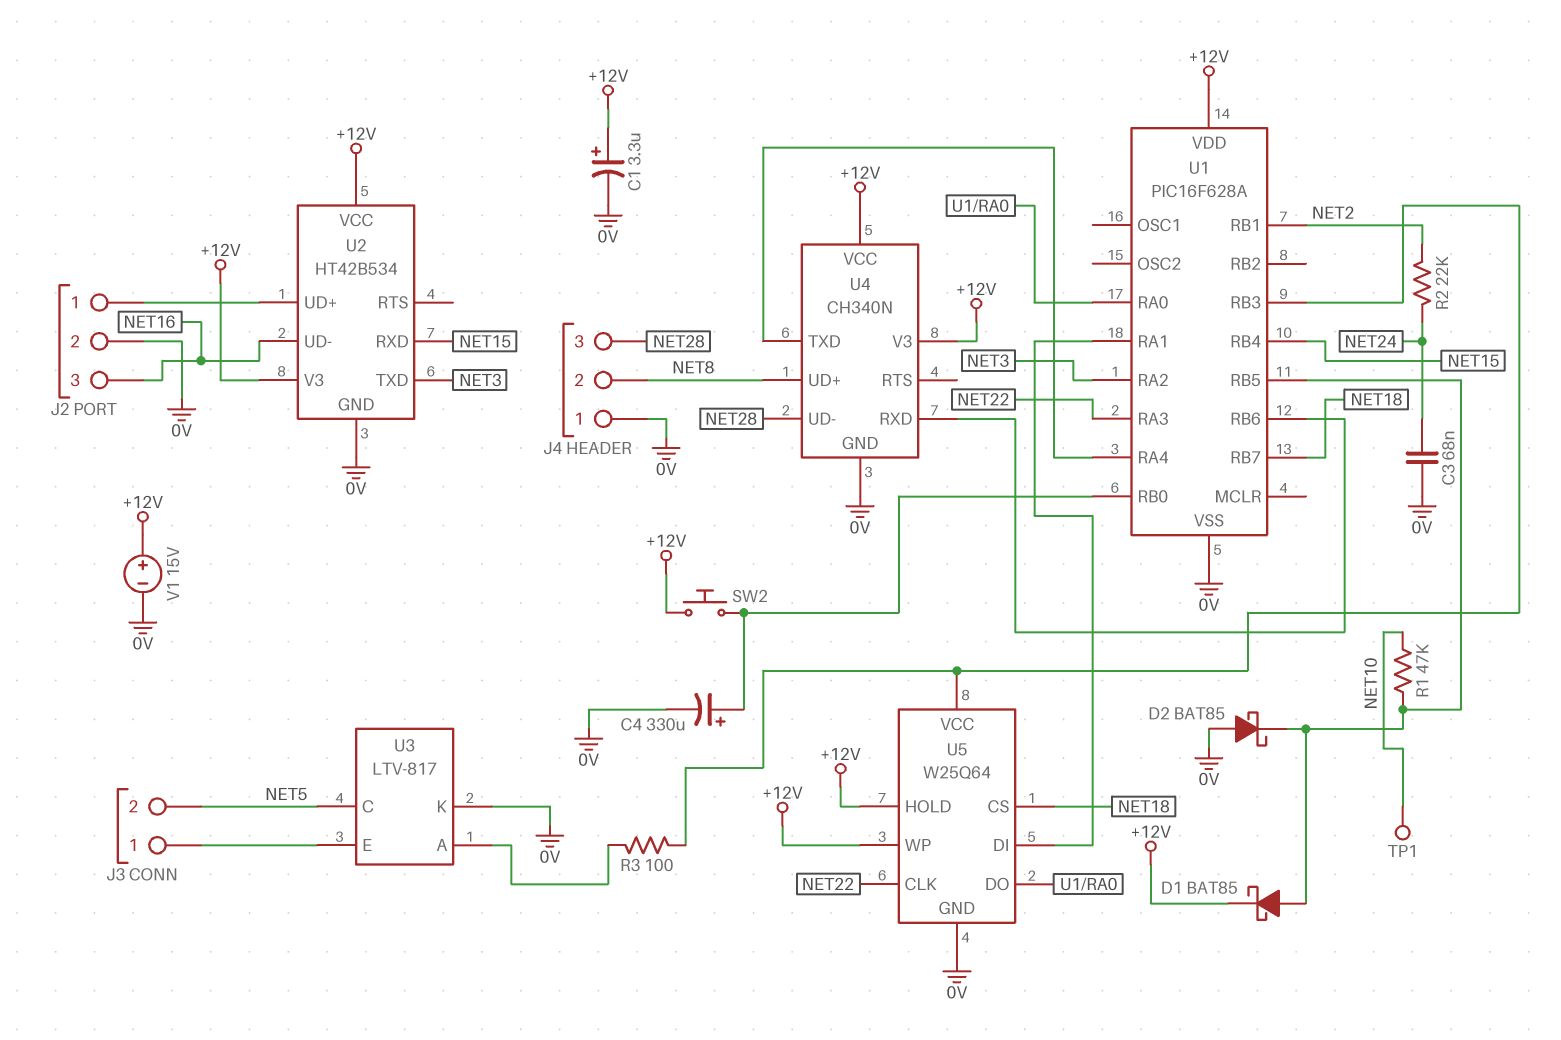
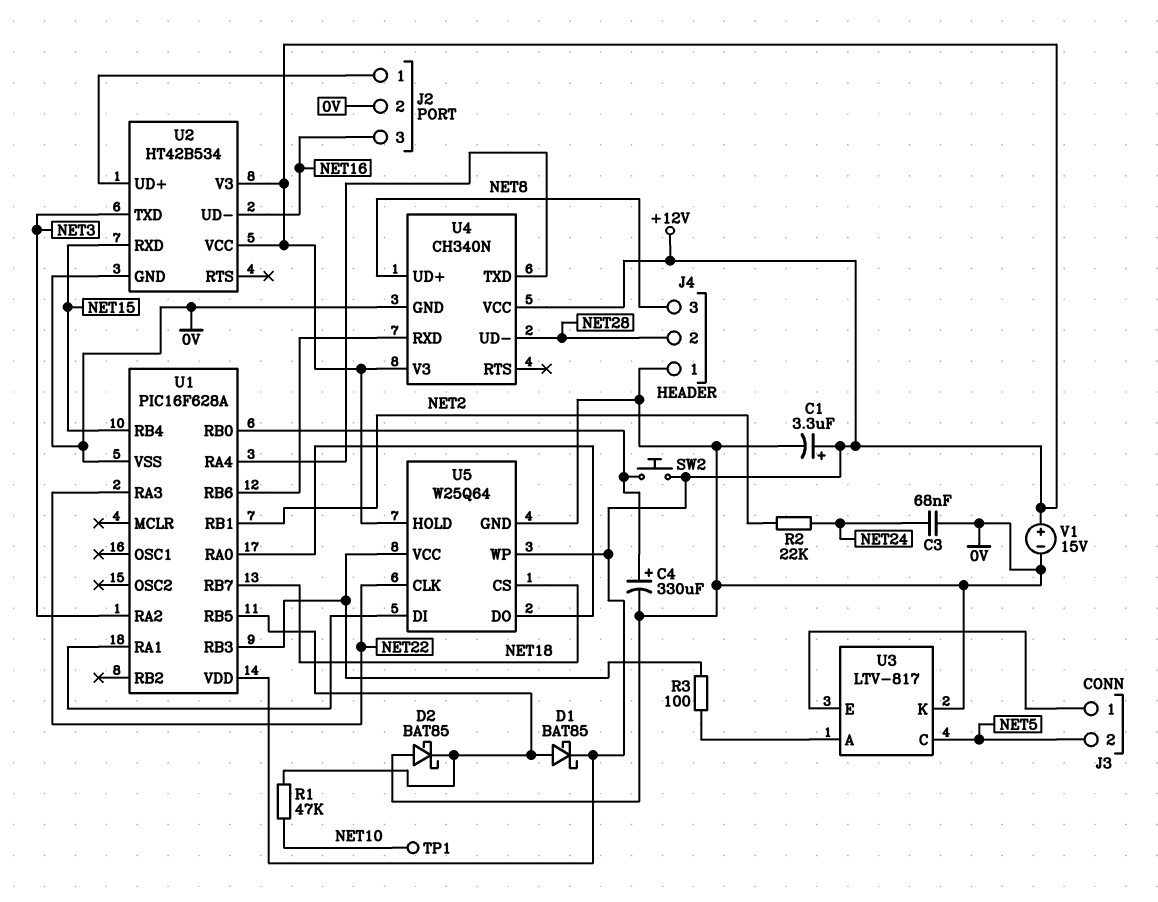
J4 pin 2: NET8 -> NET28
J4 pin 3: NET28 -> NET8

